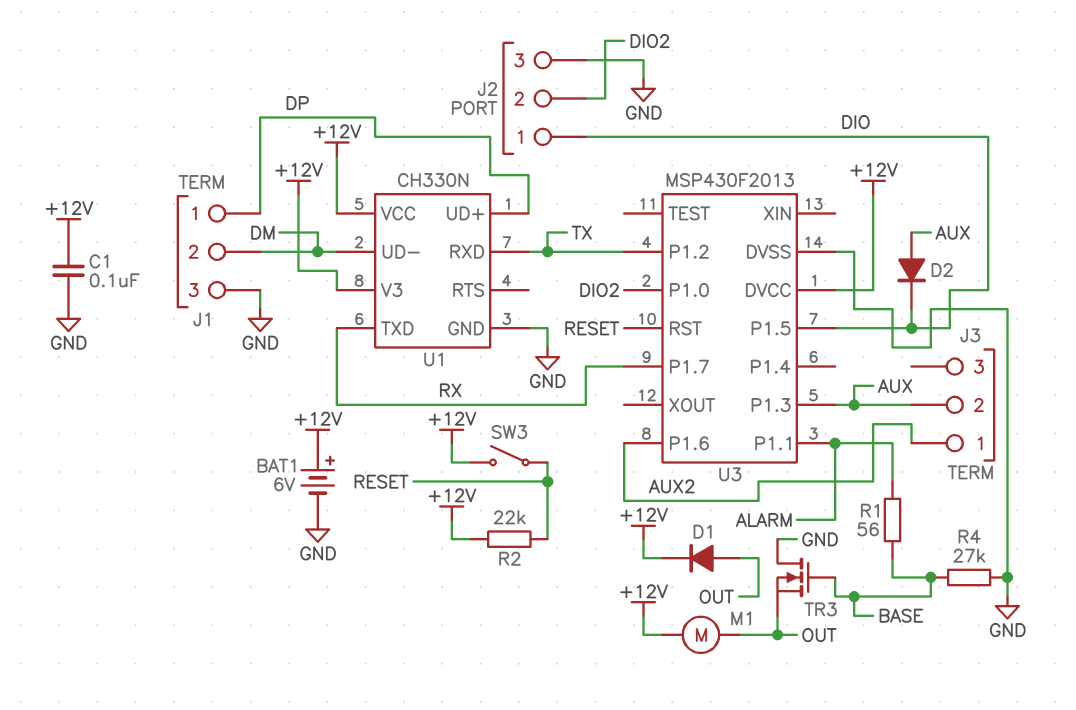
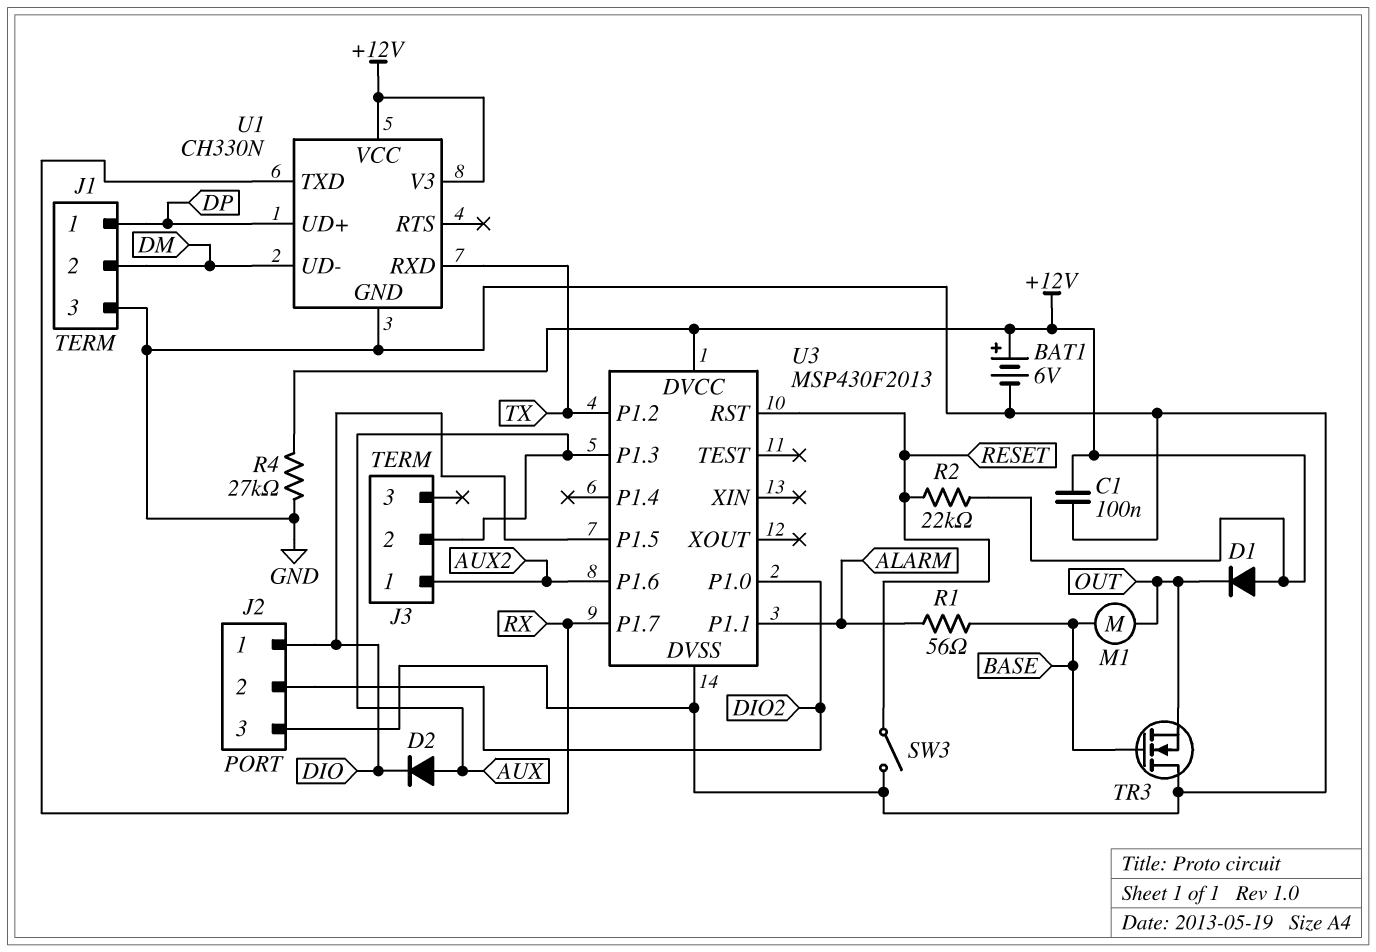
D1: diode (A OUT, K +12V) -> diode (A +12V, K OUT)
M1: motor (+12V, OUT) -> motor (BASE, OUT)
R4: 27k (BASE, GND) -> 27k (+12V, GND)
SW3: switch (+12V, RESET) -> switch (GND, RESET)

